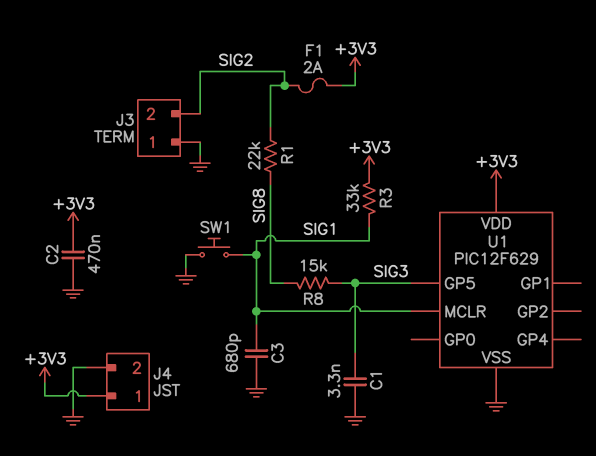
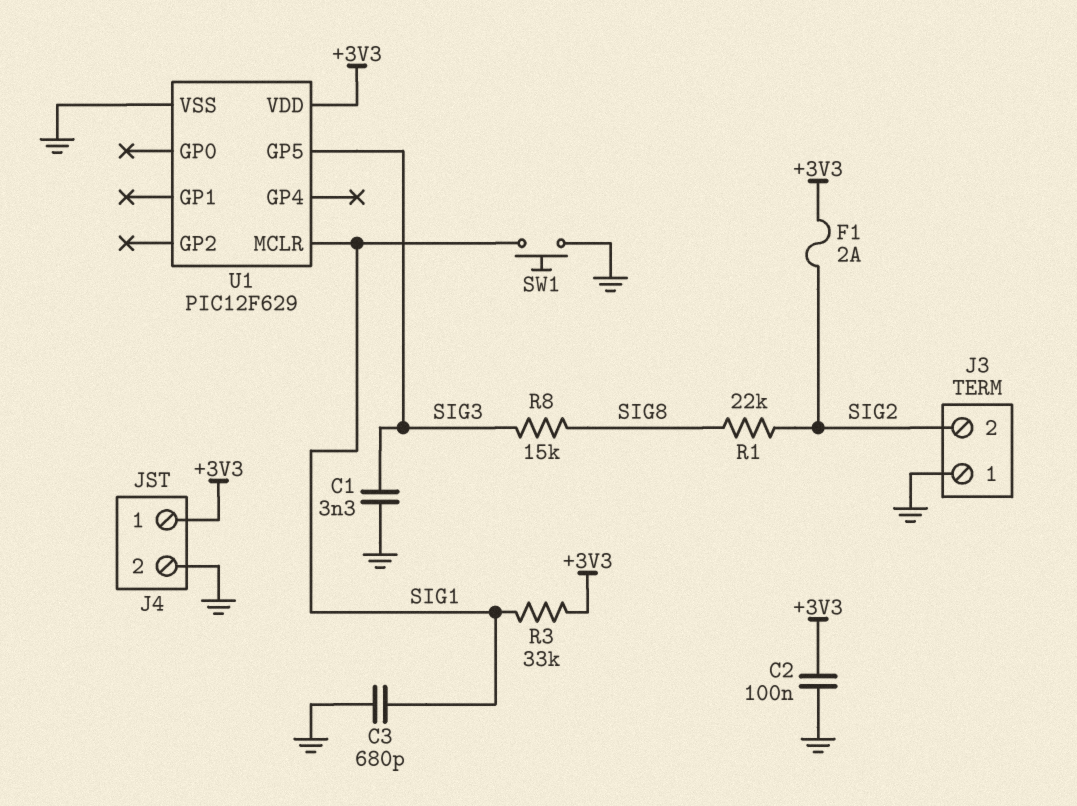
C2: 470nF (+3V3, GND) -> 100nF (+3V3, GND)

